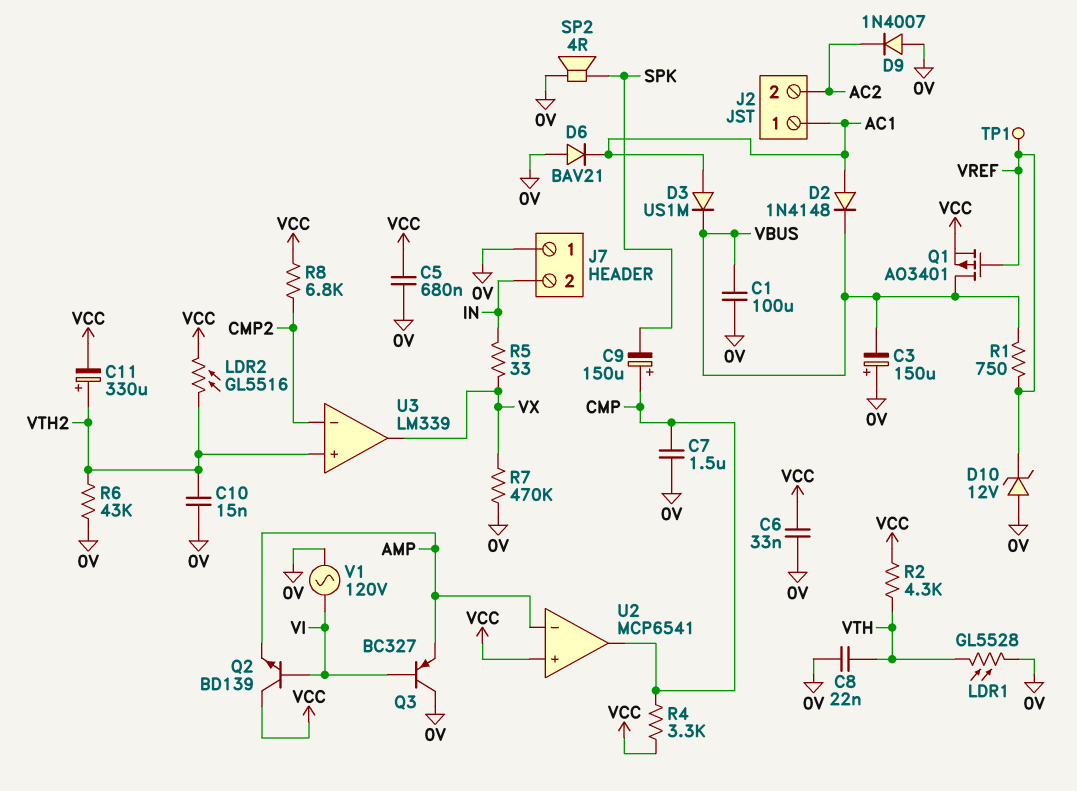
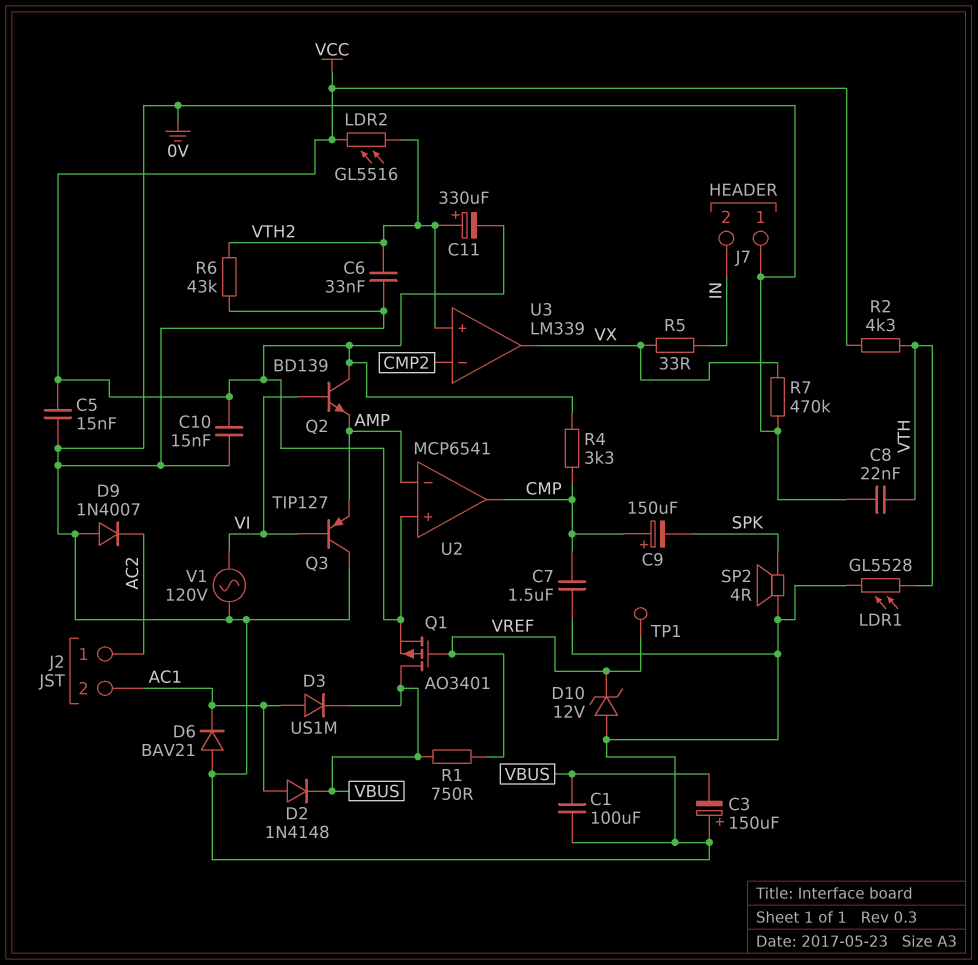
C5: 680nF (0V, VCC) -> 15nF (0V, VCC)
C6: 33nF (0V, VCC) -> 33nF (0V, VTH2)
C10: 15nF (0V, VTH2) -> 15nF (0V, VCC)
J2 pin 1: AC1 -> AC2
J2 pin 2: AC2 -> AC1
Q3: PNP BC327 (B VI, C 0V, E AMP) -> PNP TIP127 (B VI, C 0V, E AMP)
R8: 6.8k (CMP2, VCC) -> none

